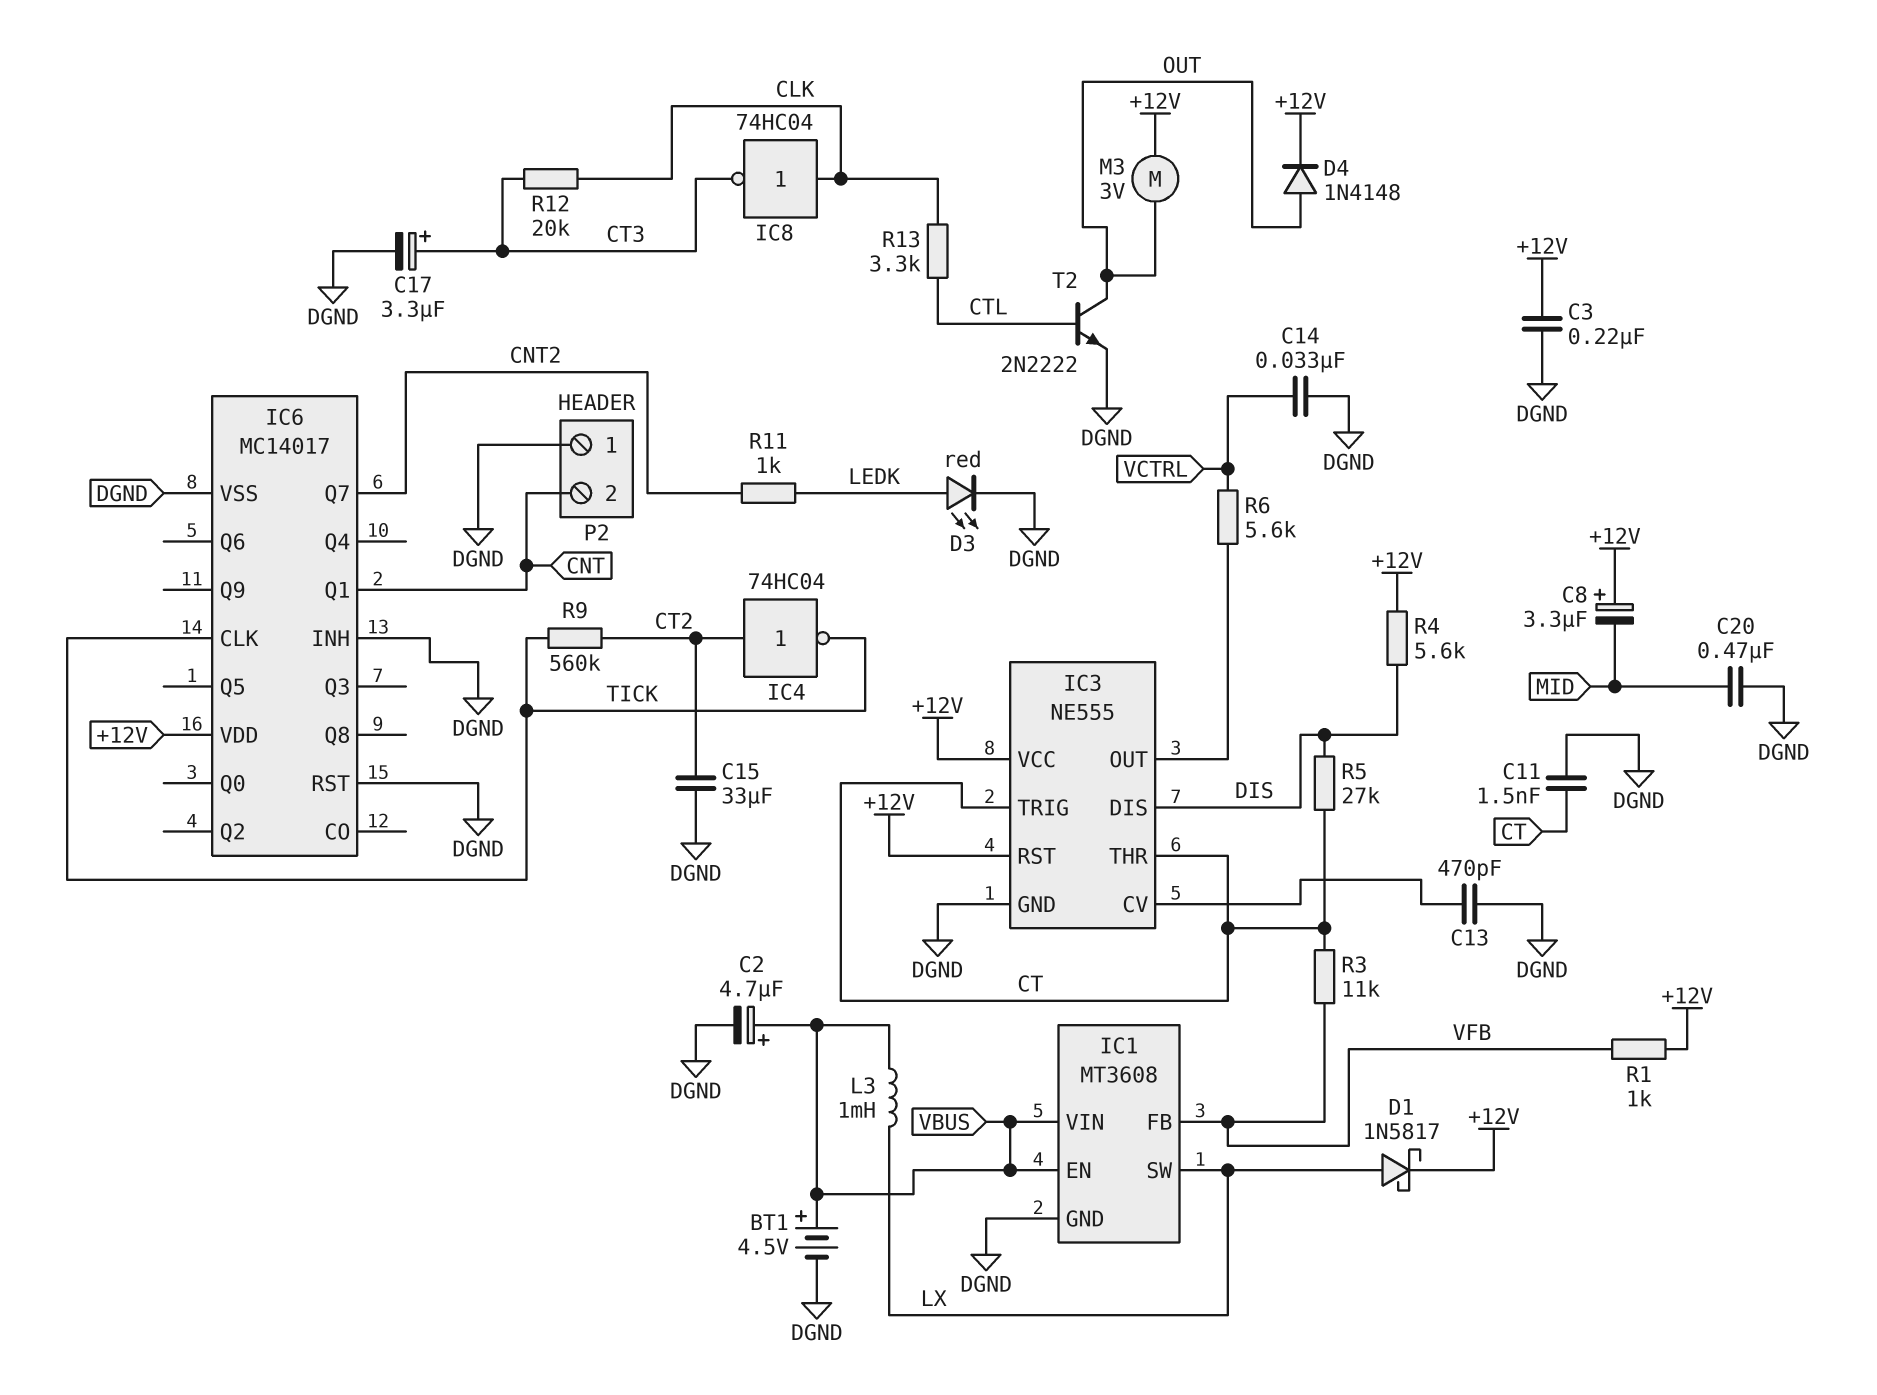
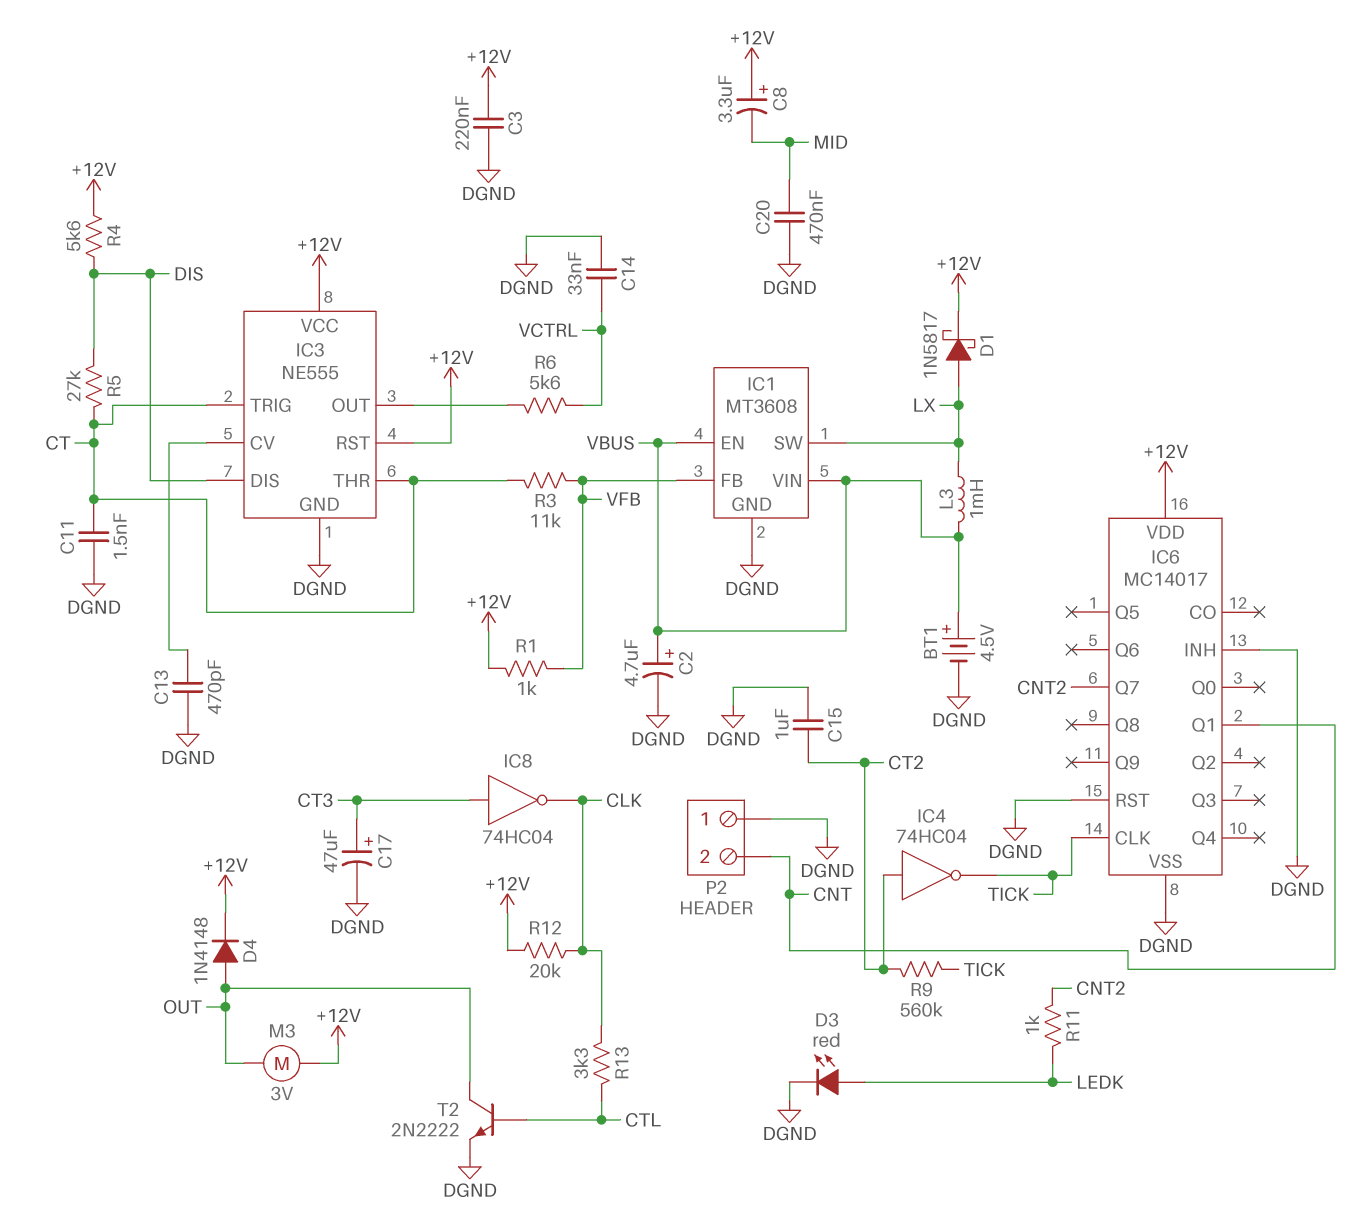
C15: 33uF (CT2, DGND) -> 1uF (CT2, DGND)
C17: 3.3uF (plus CT3, minus DGND) -> 47uF (plus CT3, minus DGND)
IC8: NOT 74HC04 (in CLK, out CT3) -> NOT 74HC04 (in CT3, out CLK)
R12: 20k (CLK, CT3) -> 20k (+12V, CLK)

